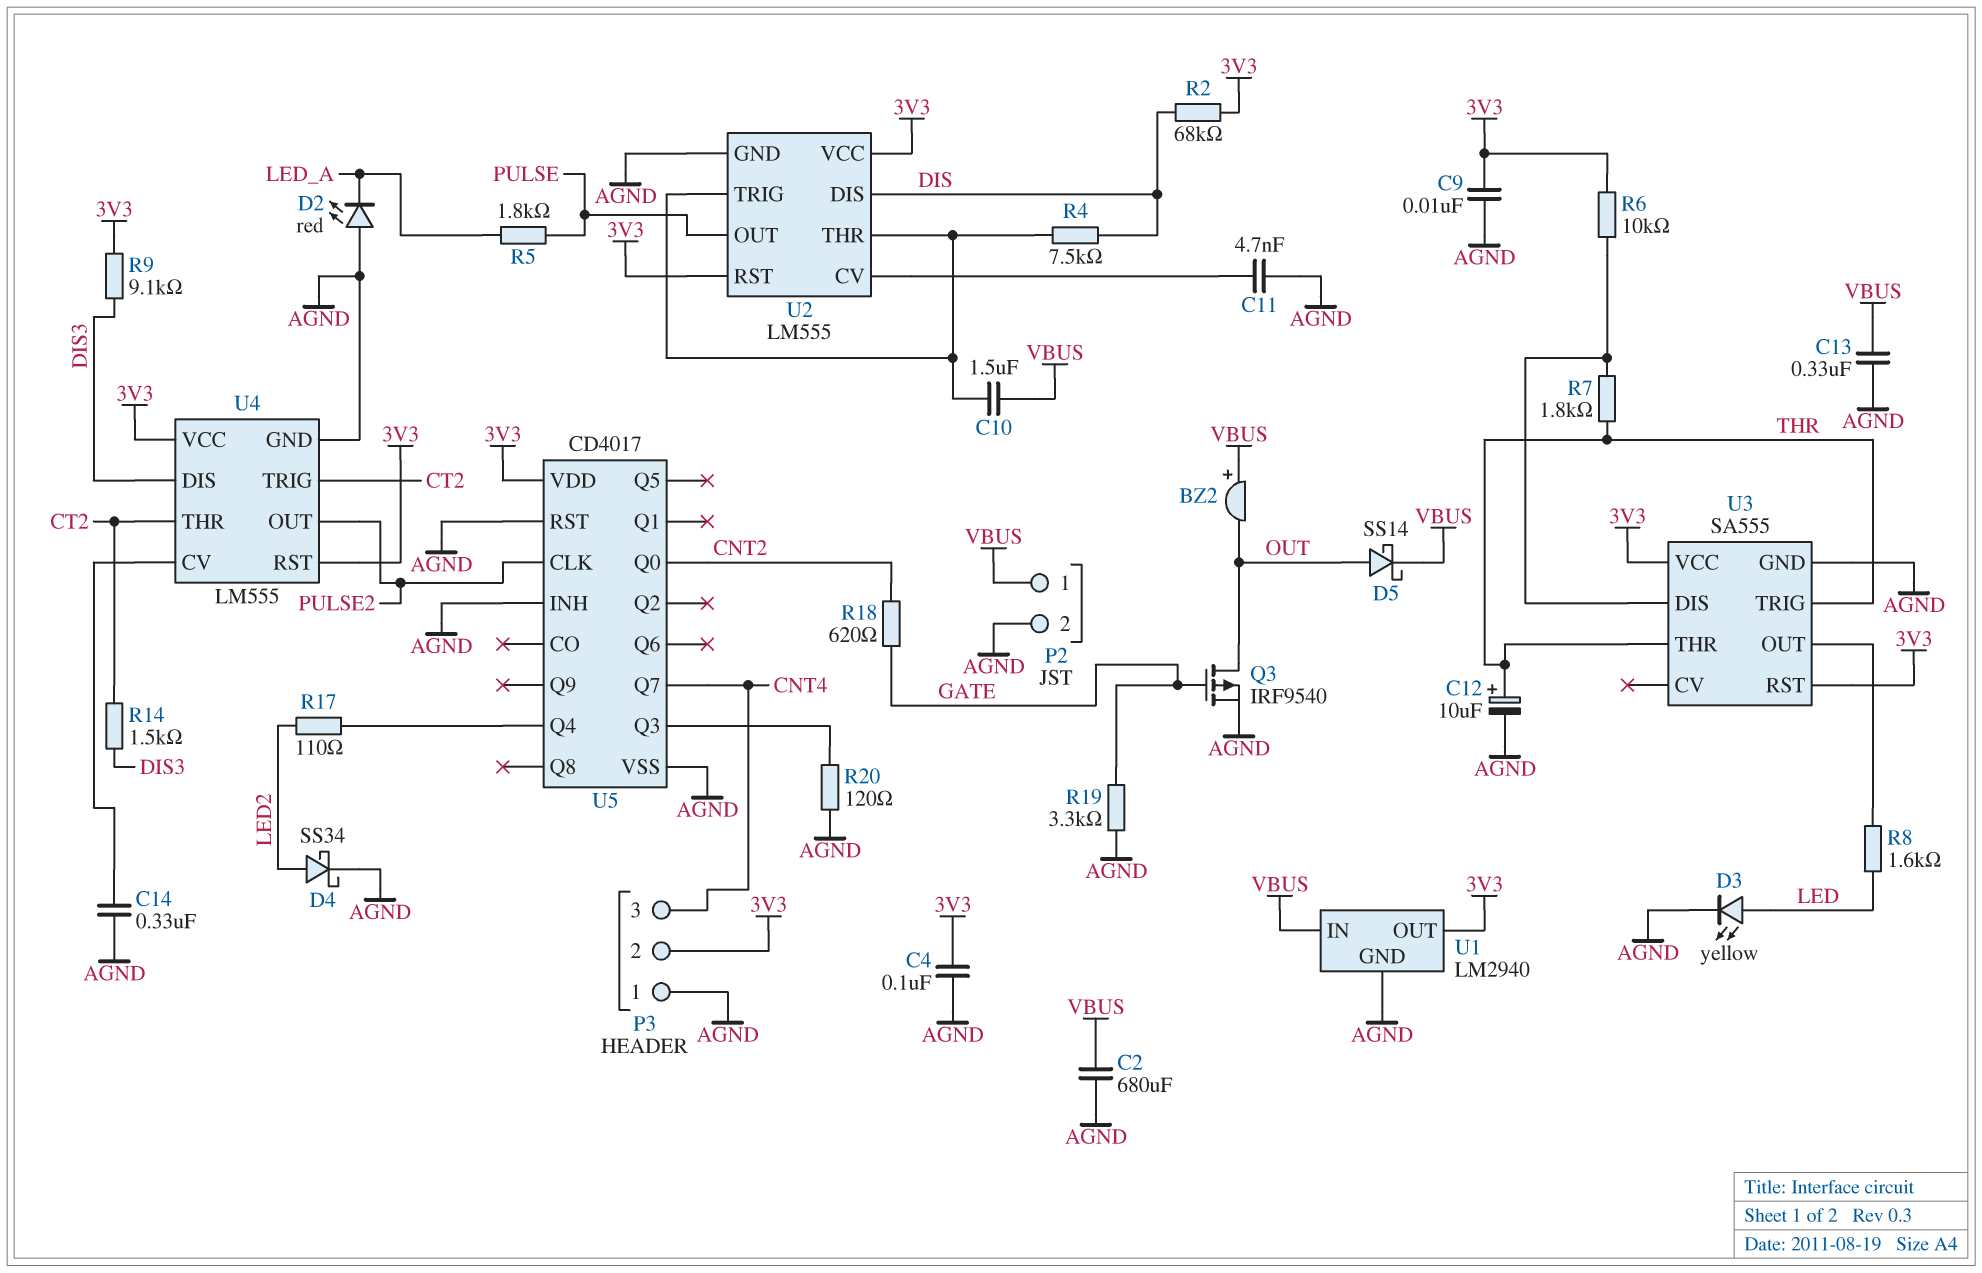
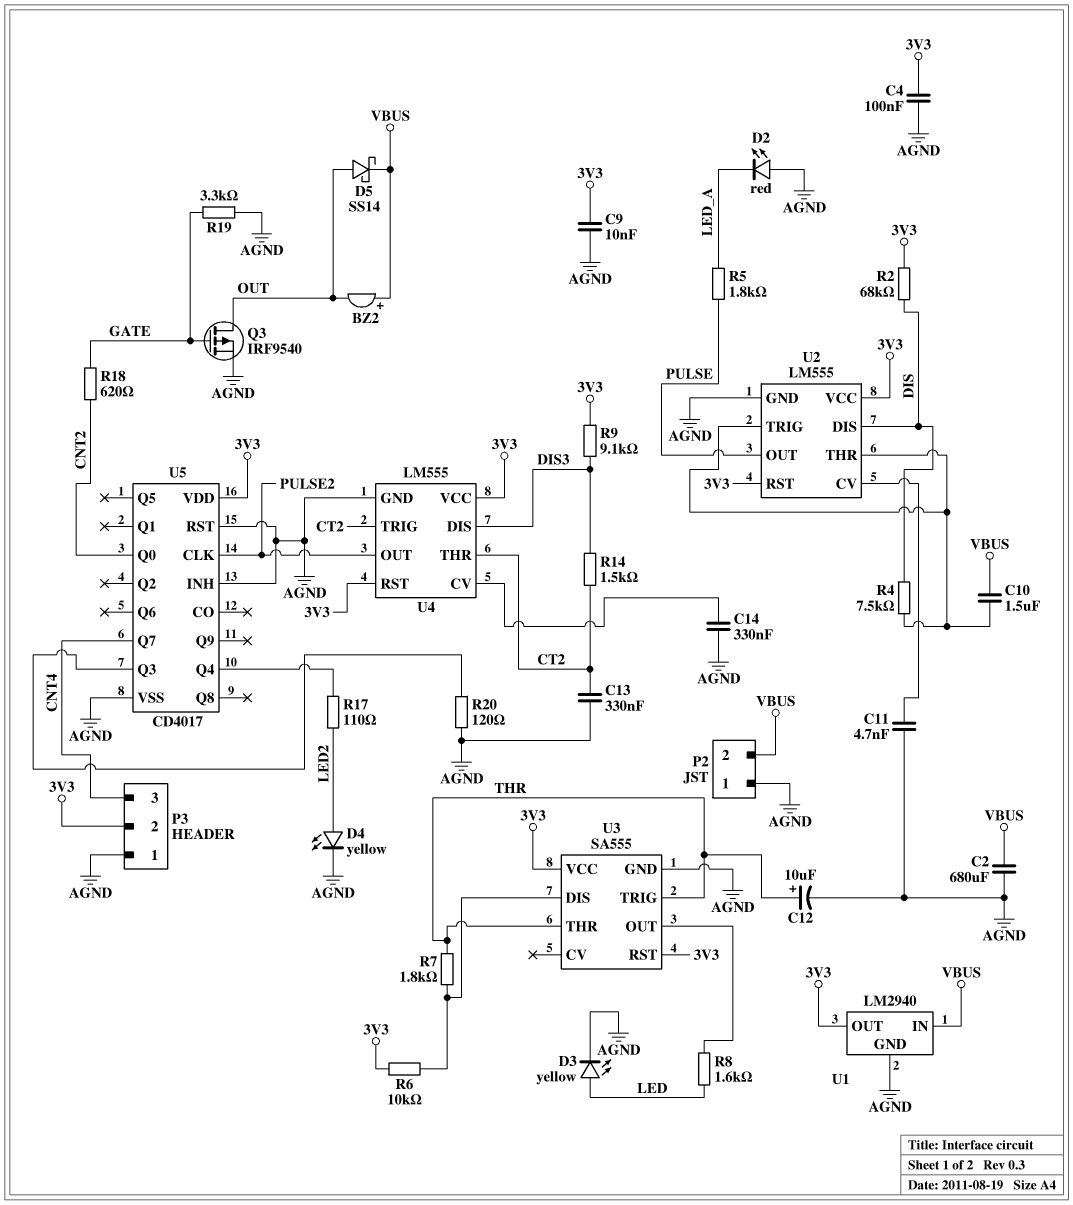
C13: 330nF (AGND, VBUS) -> 330nF (AGND, CT2)
D4: schottky SS34 (A LED2, K AGND) -> LED yellow (A LED2, K AGND)
P2 pin 1: VBUS -> AGND
P2 pin 2: AGND -> VBUS

